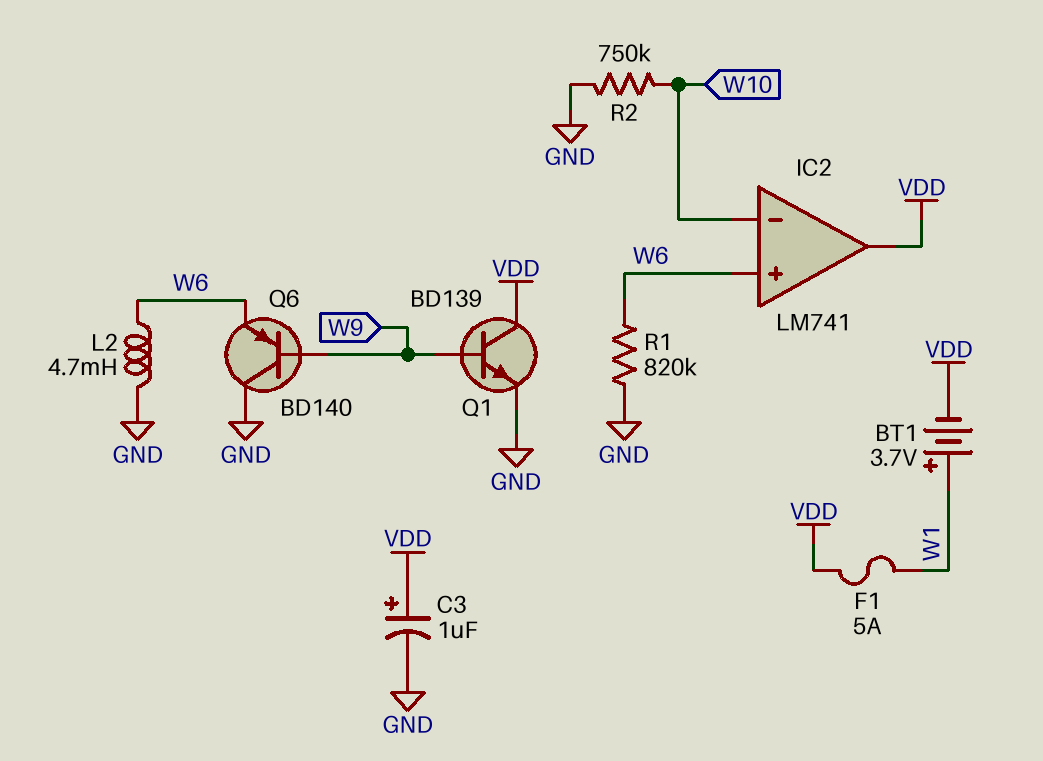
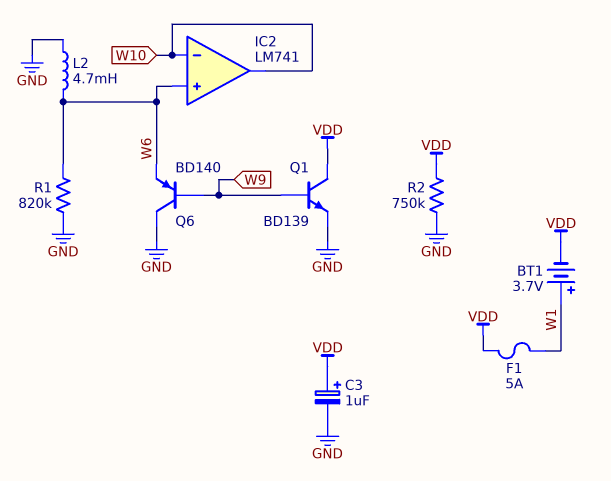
IC2 pin out: VDD -> W10
R2: 750k (GND, W10) -> 750k (GND, VDD)

